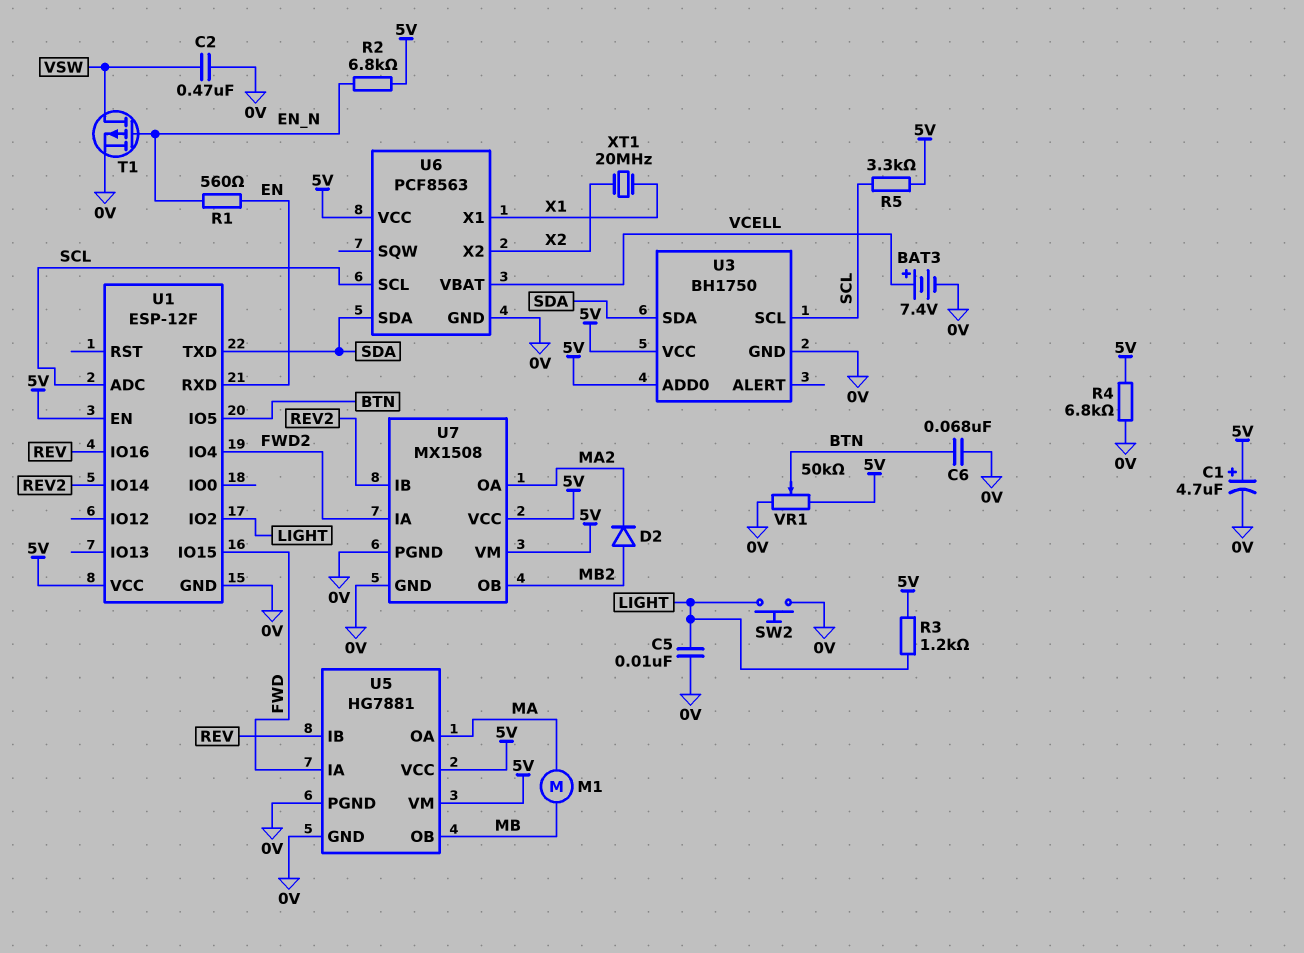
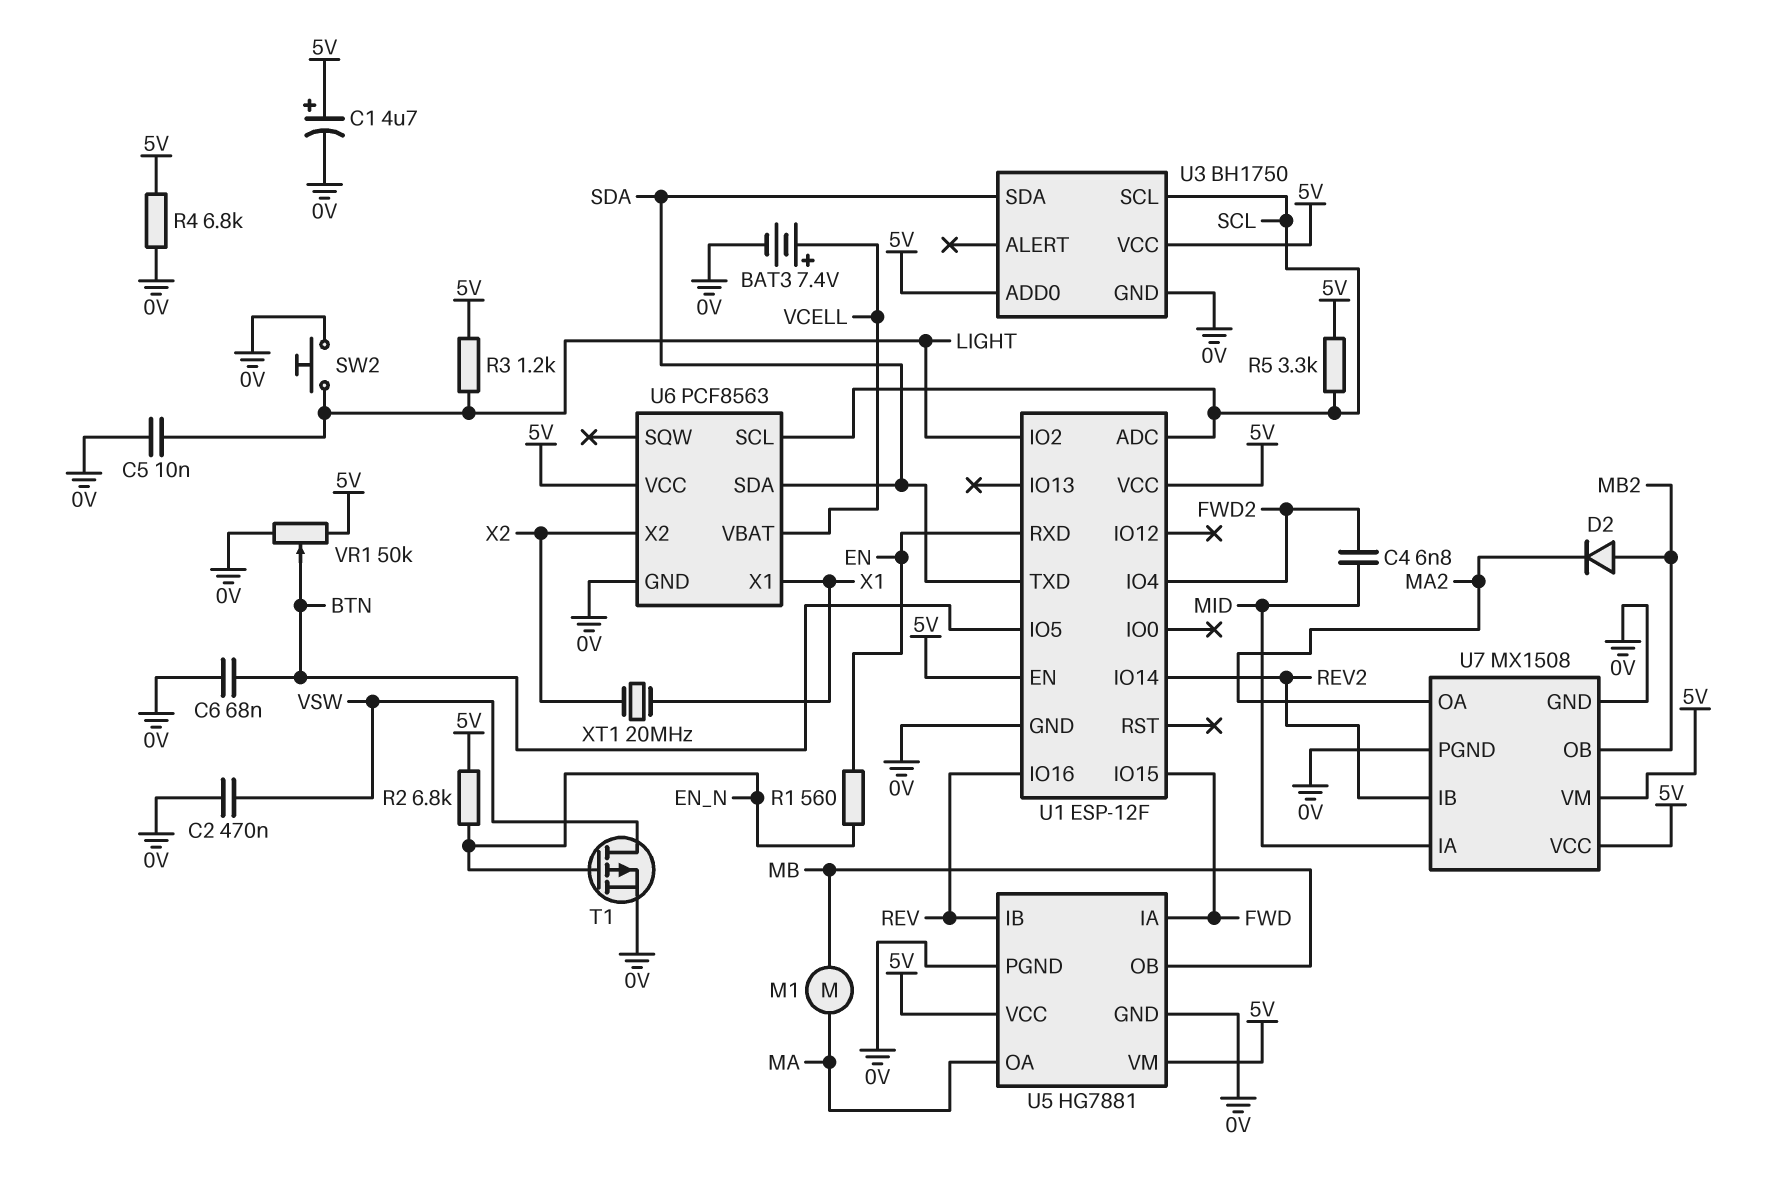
C4: none -> 6.8nF (FWD2, MID)
U7 pin IA: FWD2 -> MID

